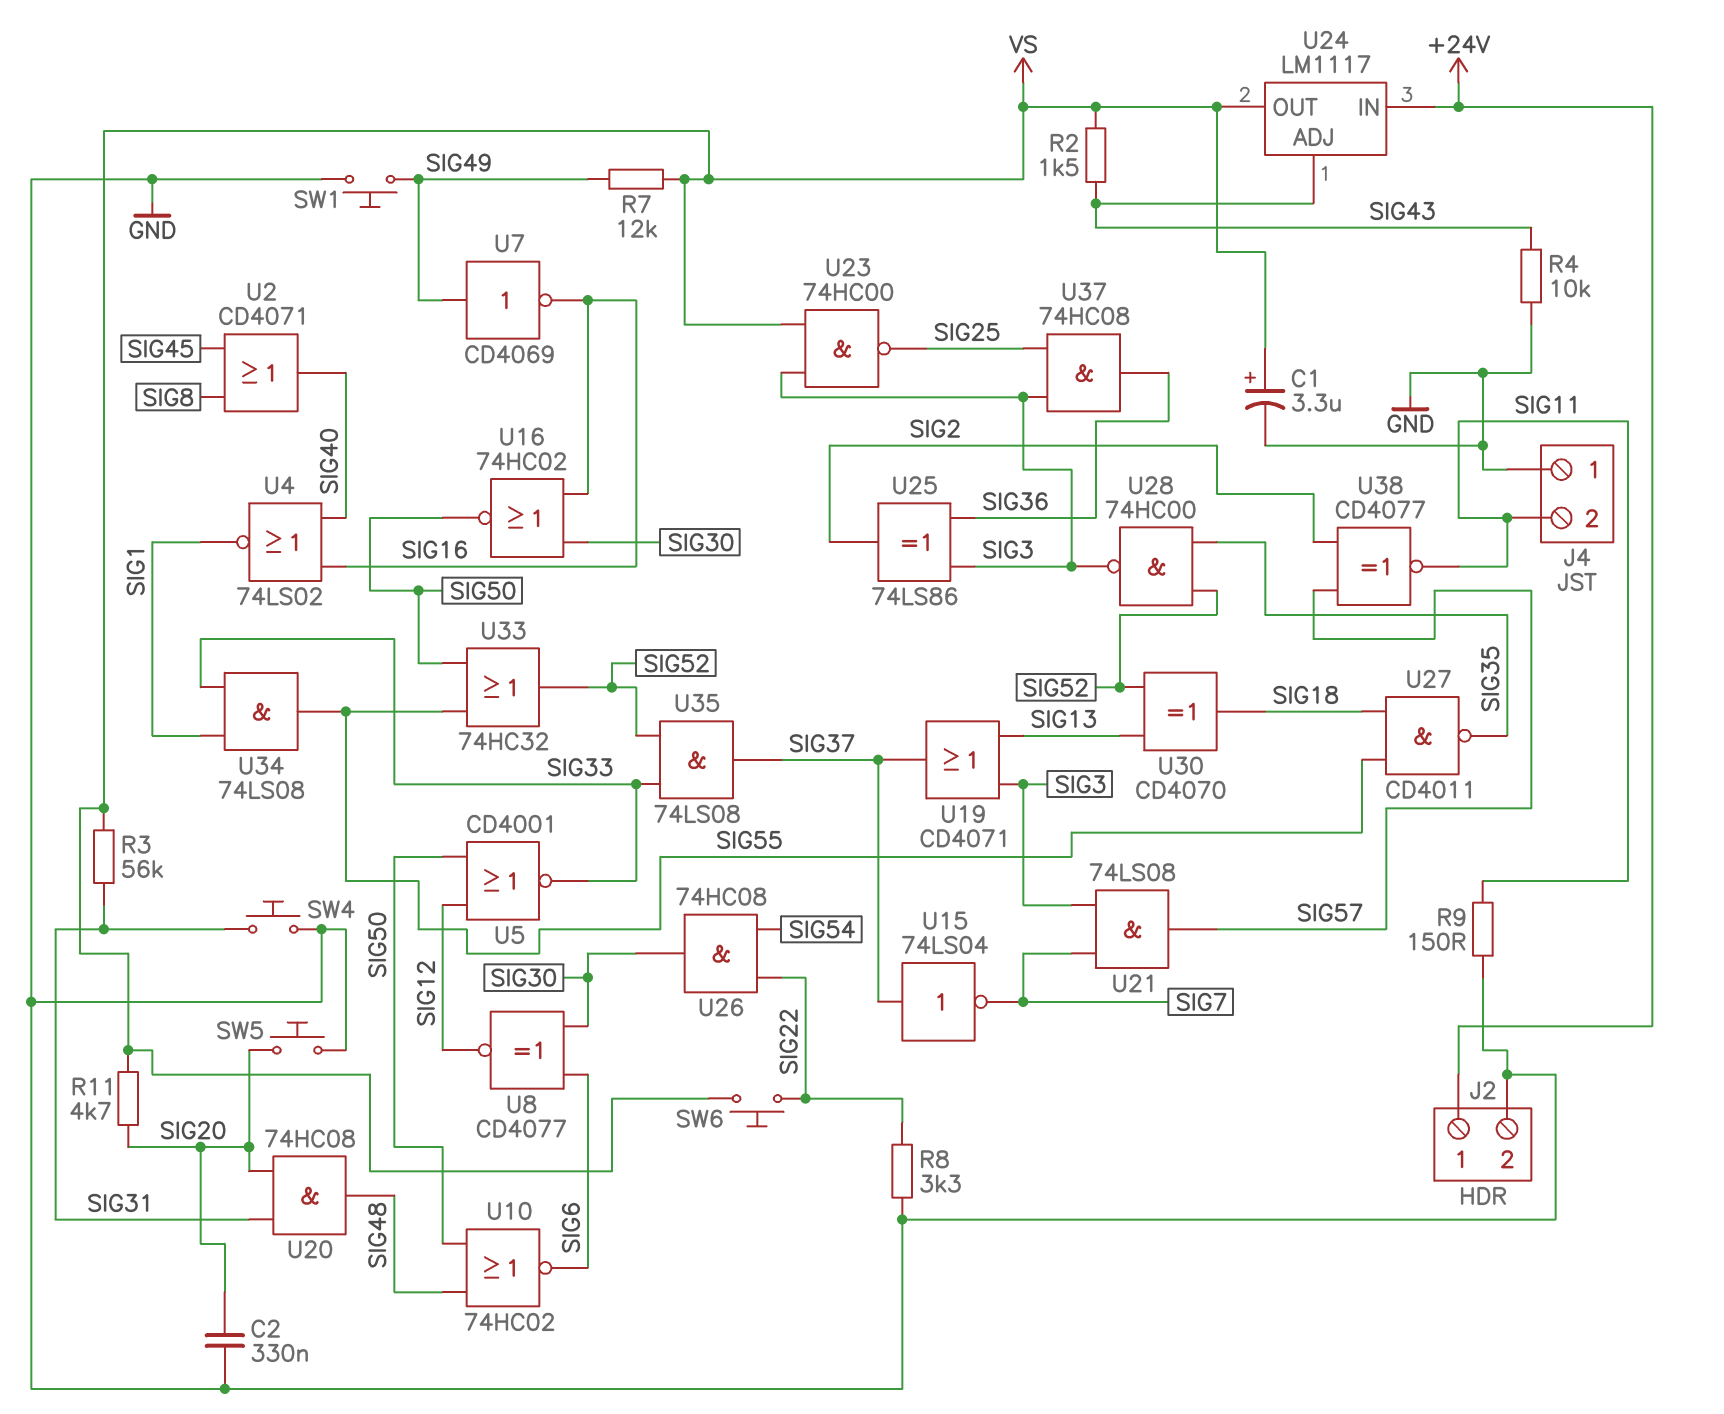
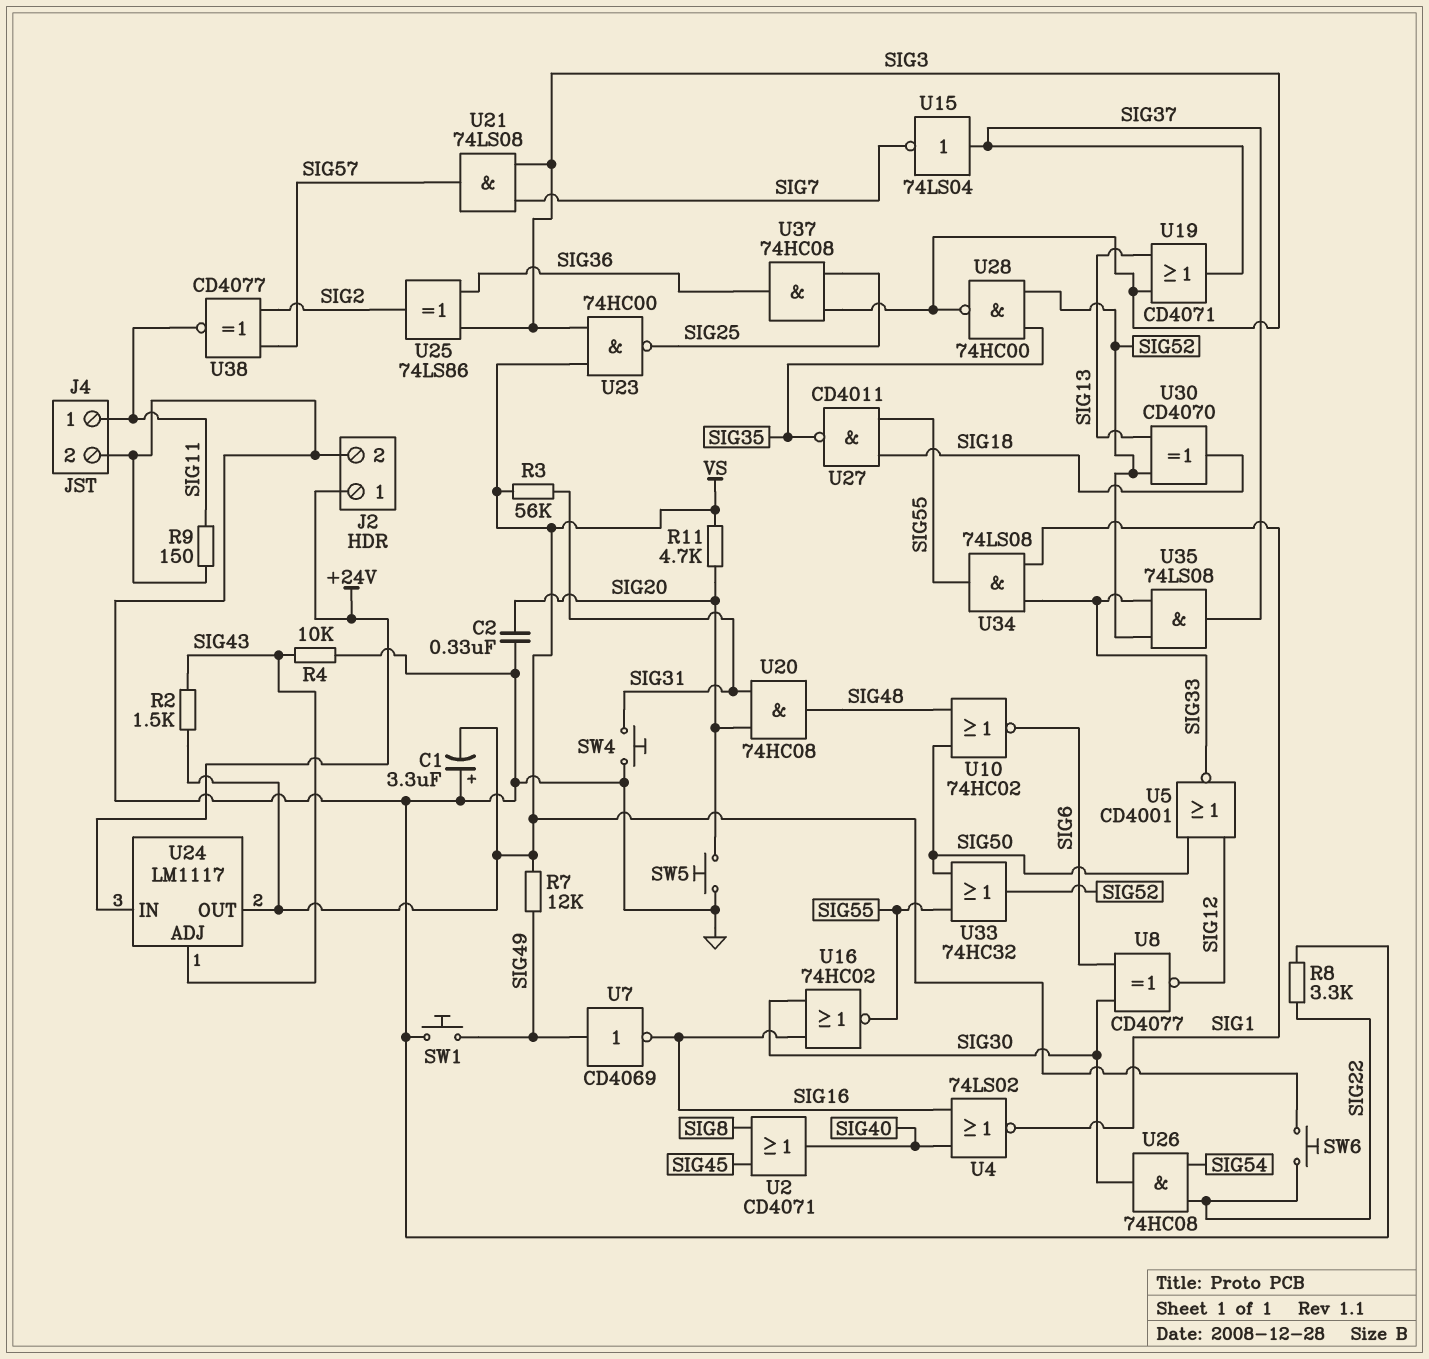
C1: 3.3uF (plus VS, minus GND) -> 3.3uF (plus GND, minus VS)
J4 pin 1: GND -> SIG11
J4 pin 2: SIG11 -> GND
U16: NOR 74HC02 (in SIG16, in SIG30, out SIG50) -> NOR 74HC02 (in SIG16, in SIG30, out SIG55)

